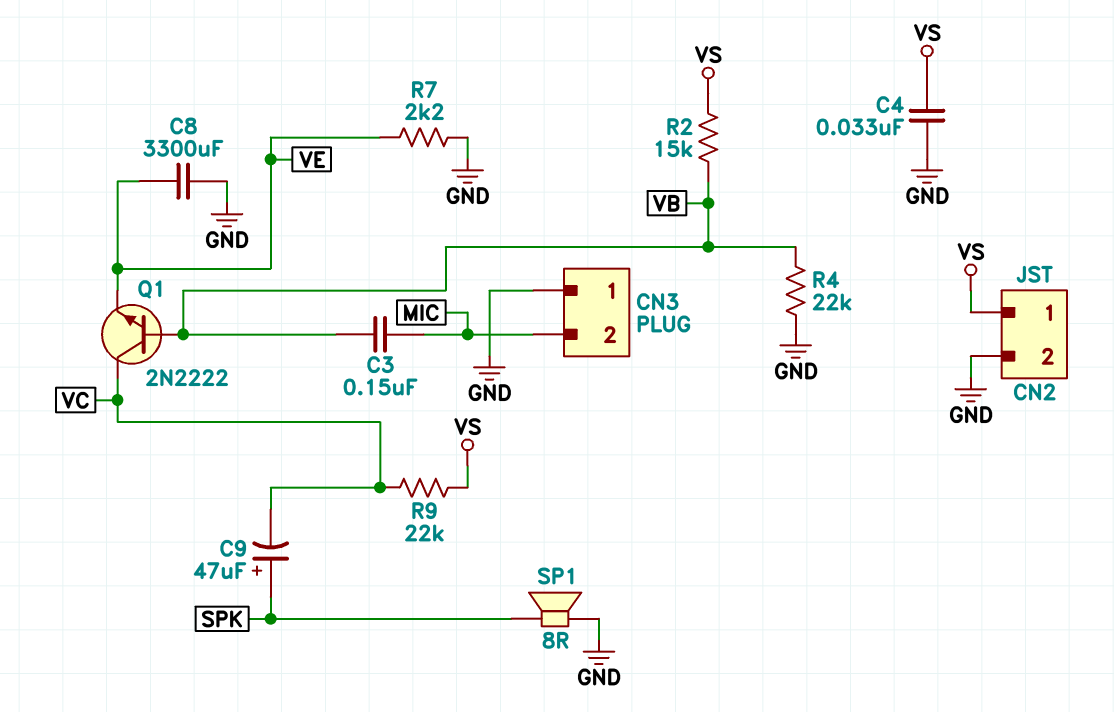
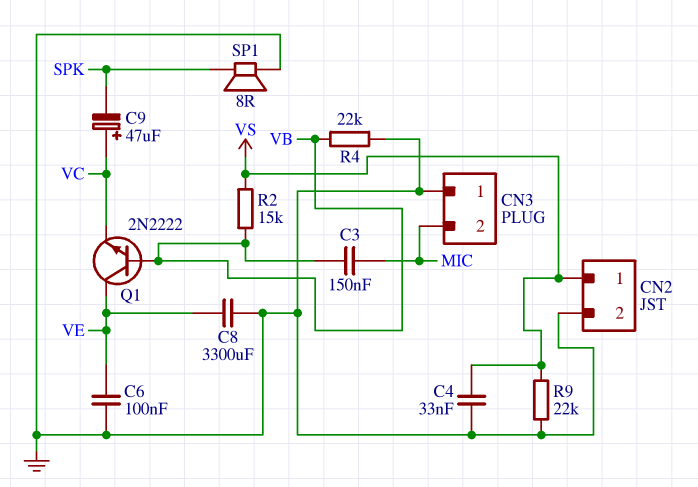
C6: none -> 100nF (GND, VE)
C9: 47uF (plus SPK, minus VC) -> 47uF (plus VC, minus SPK)
Q1: NPN 2N2222 (B VB, C VC, E VE) -> NPN 2N2222 (B VB, C VE, E VC)
R7: 2.2k (GND, VE) -> none
R9: 22k (VC, VS) -> 22k (GND, VS)

